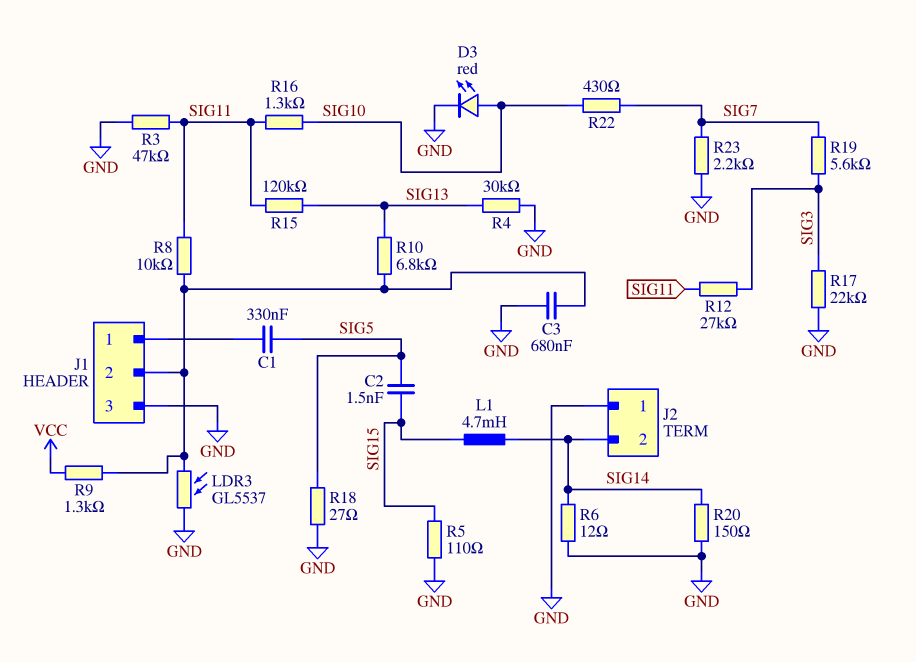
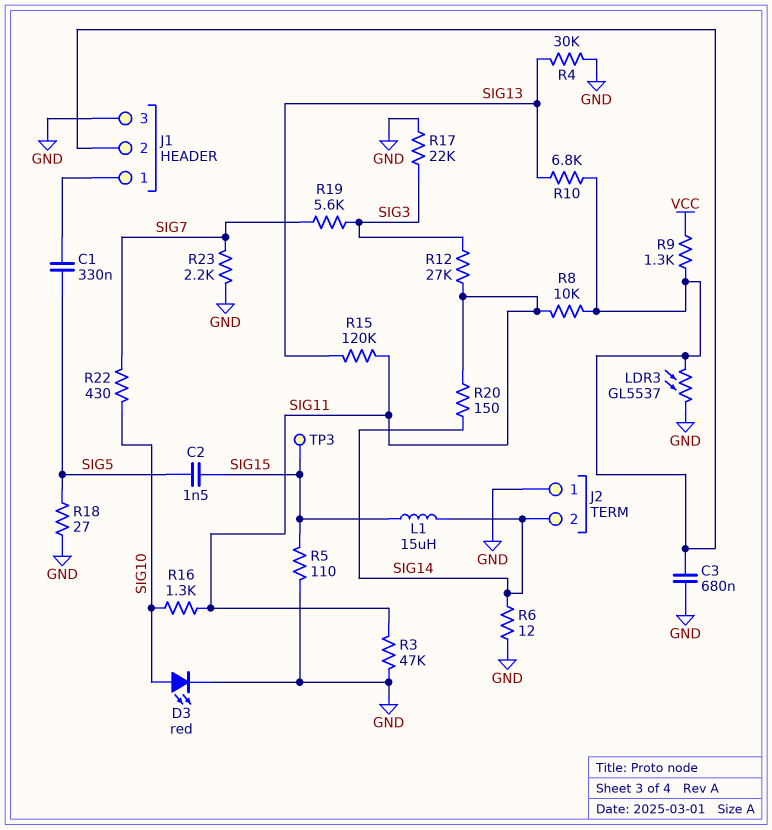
L1: 4.7mH (SIG14, SIG15) -> 15uH (SIG14, SIG15)
R20: 150 (GND, SIG14) -> 150 (SIG11, SIG14)
TP3: none -> test point (SIG15)

